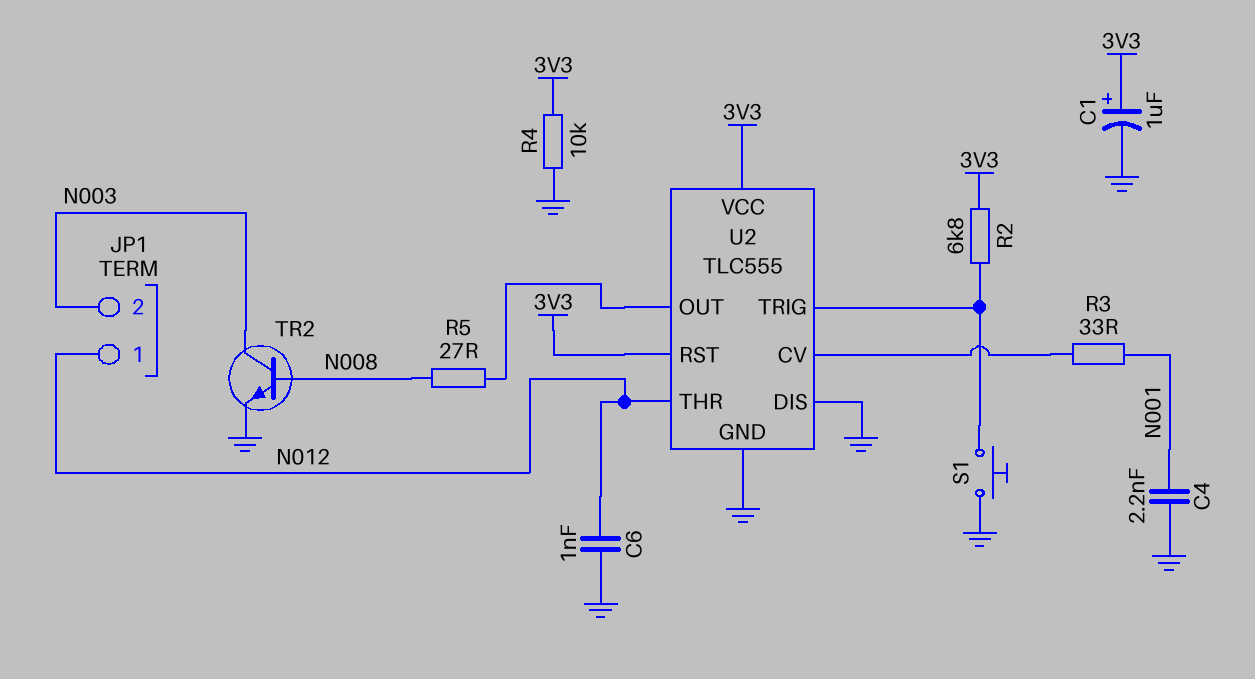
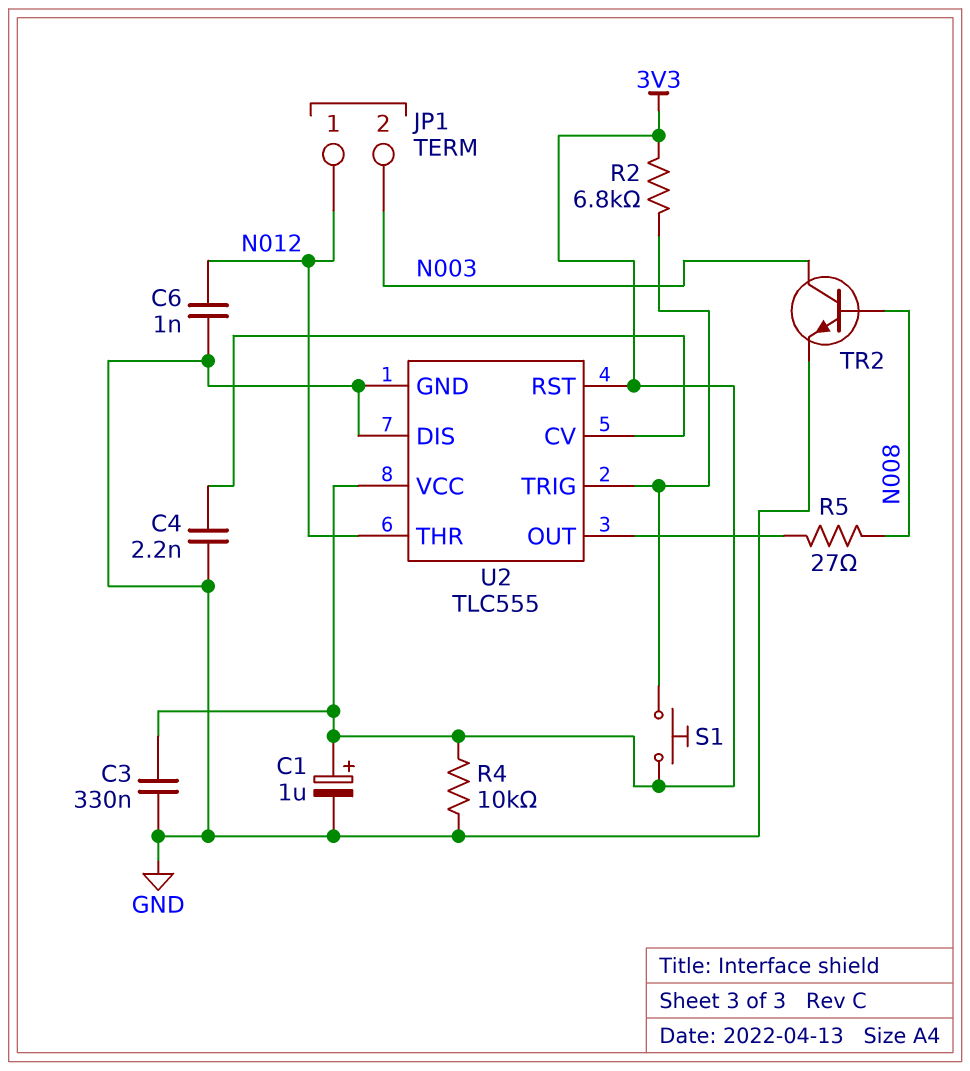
C3: none -> 330nF (3V3, GND)
C4: 2.2nF (GND, N001) -> 2.2nF (GND, U2/CV)
R3: 33 (N001, U2/CV) -> none
S1: button (GND, U2/TRIG) -> button (3V3, U2/TRIG)

